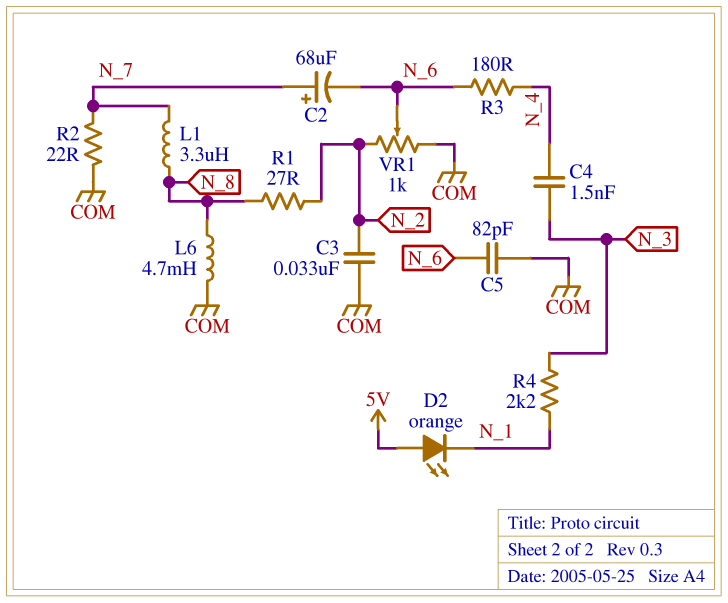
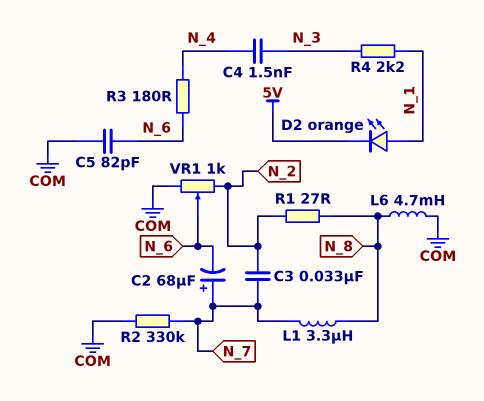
C3: 33nF (COM, N_2) -> 33nF (N_2, N_7)
D2: LED orange (A 5V, K N_1) -> LED orange (A N_1, K 5V)
R2: 22 (COM, N_7) -> 330k (COM, N_7)

